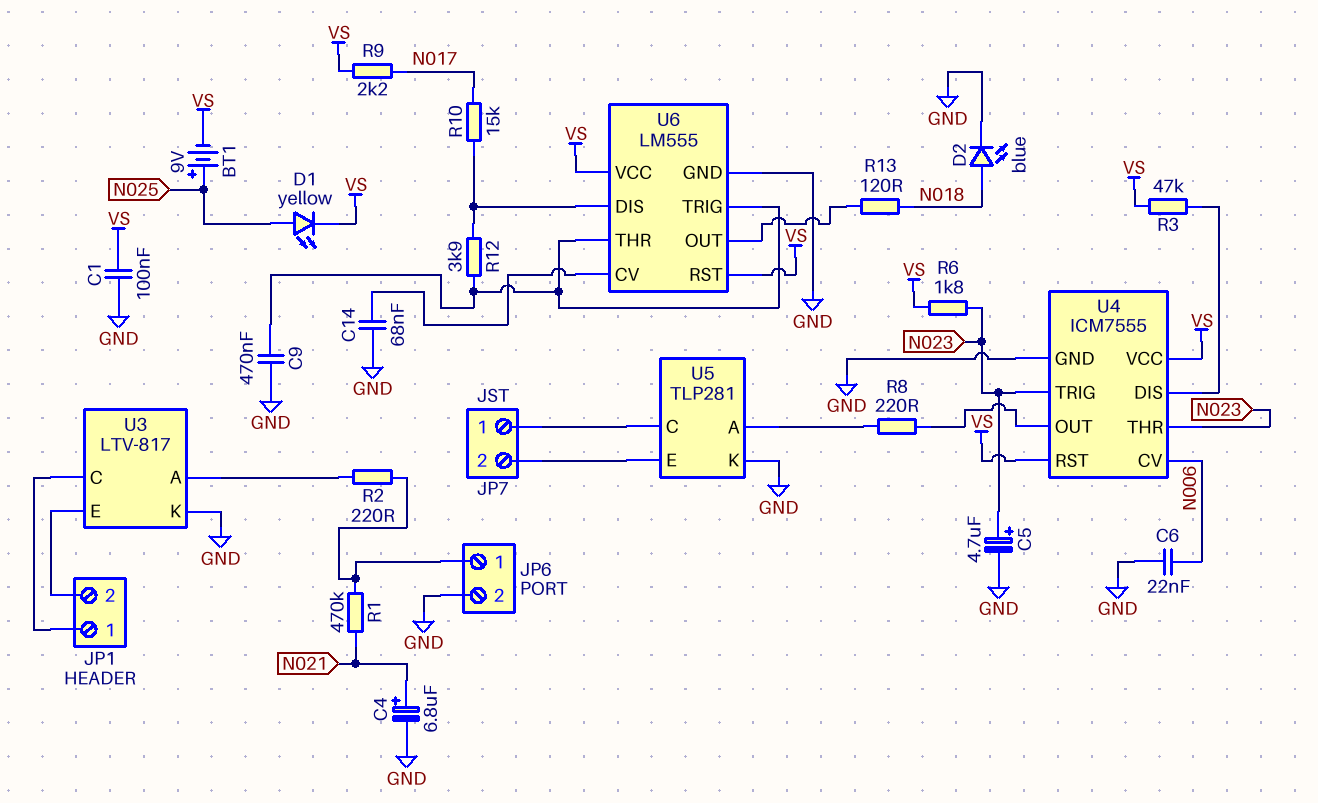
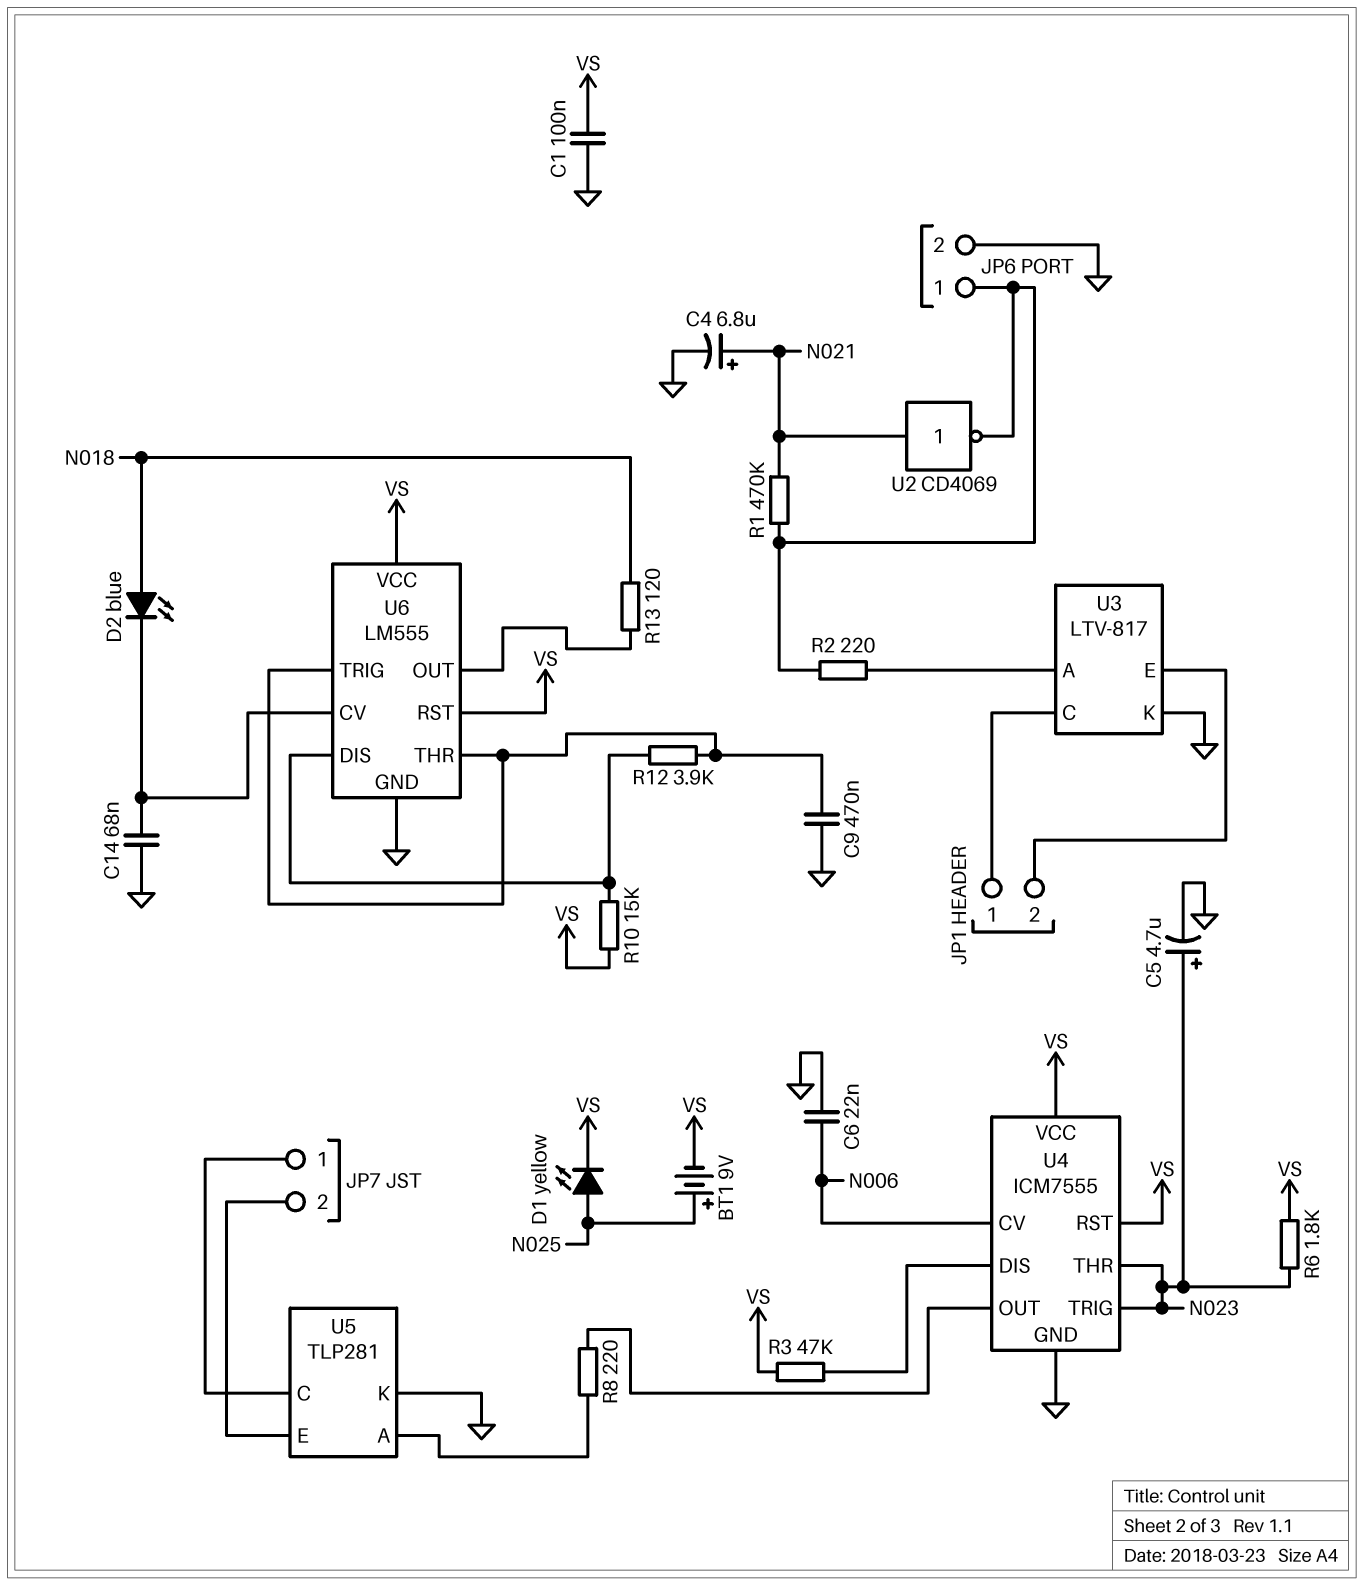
D2: LED blue (A N018, K GND) -> LED blue (A N018, K U6/CV)
R9: 2.2k (N017, VS) -> none
R10: 15k (N017, U6/DIS) -> 15k (U6/DIS, VS)
U2: none -> NOT CD4069 (in N021, out JP6/1)

